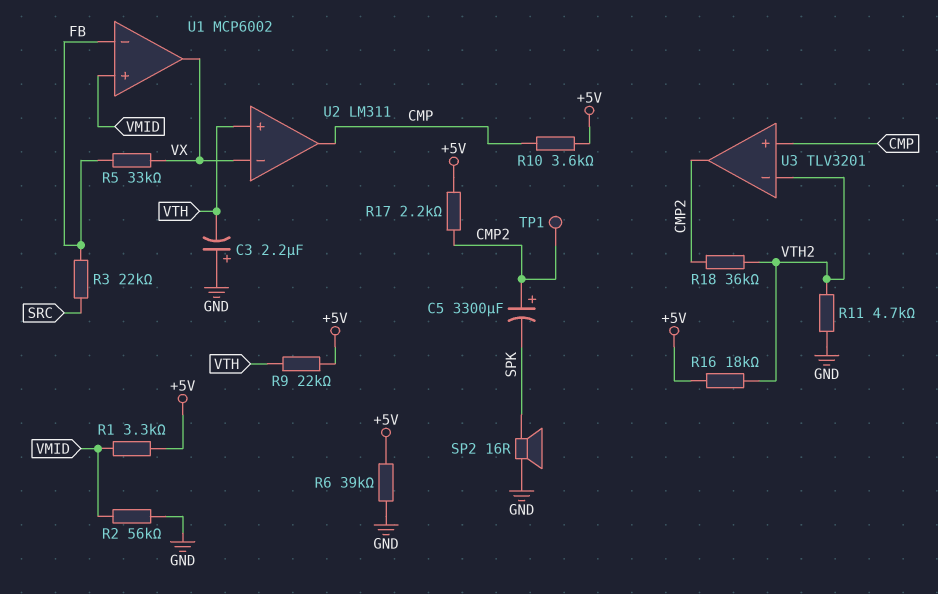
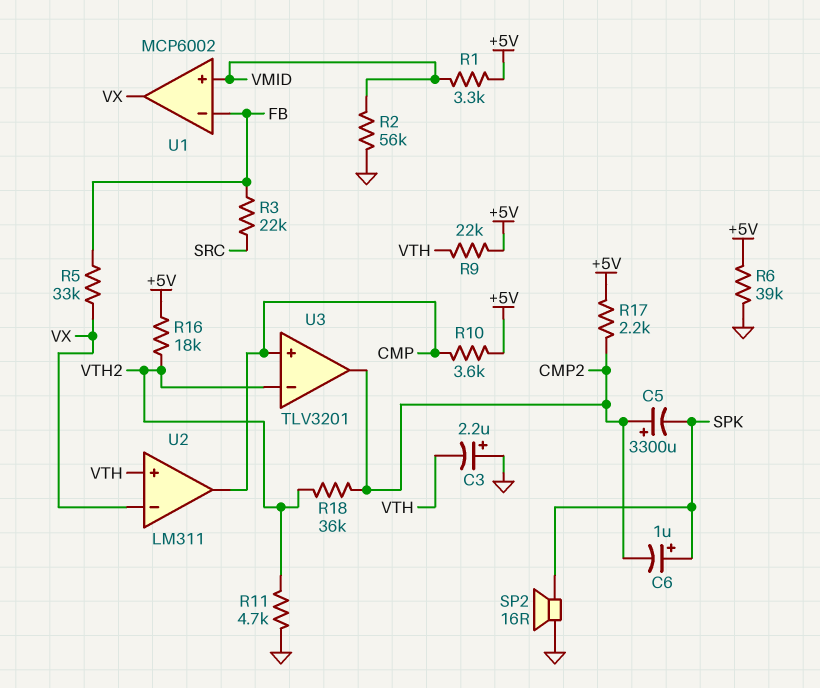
C6: none -> 1uF (plus SPK, minus CMP2)
TP1: test point (CMP2) -> none

